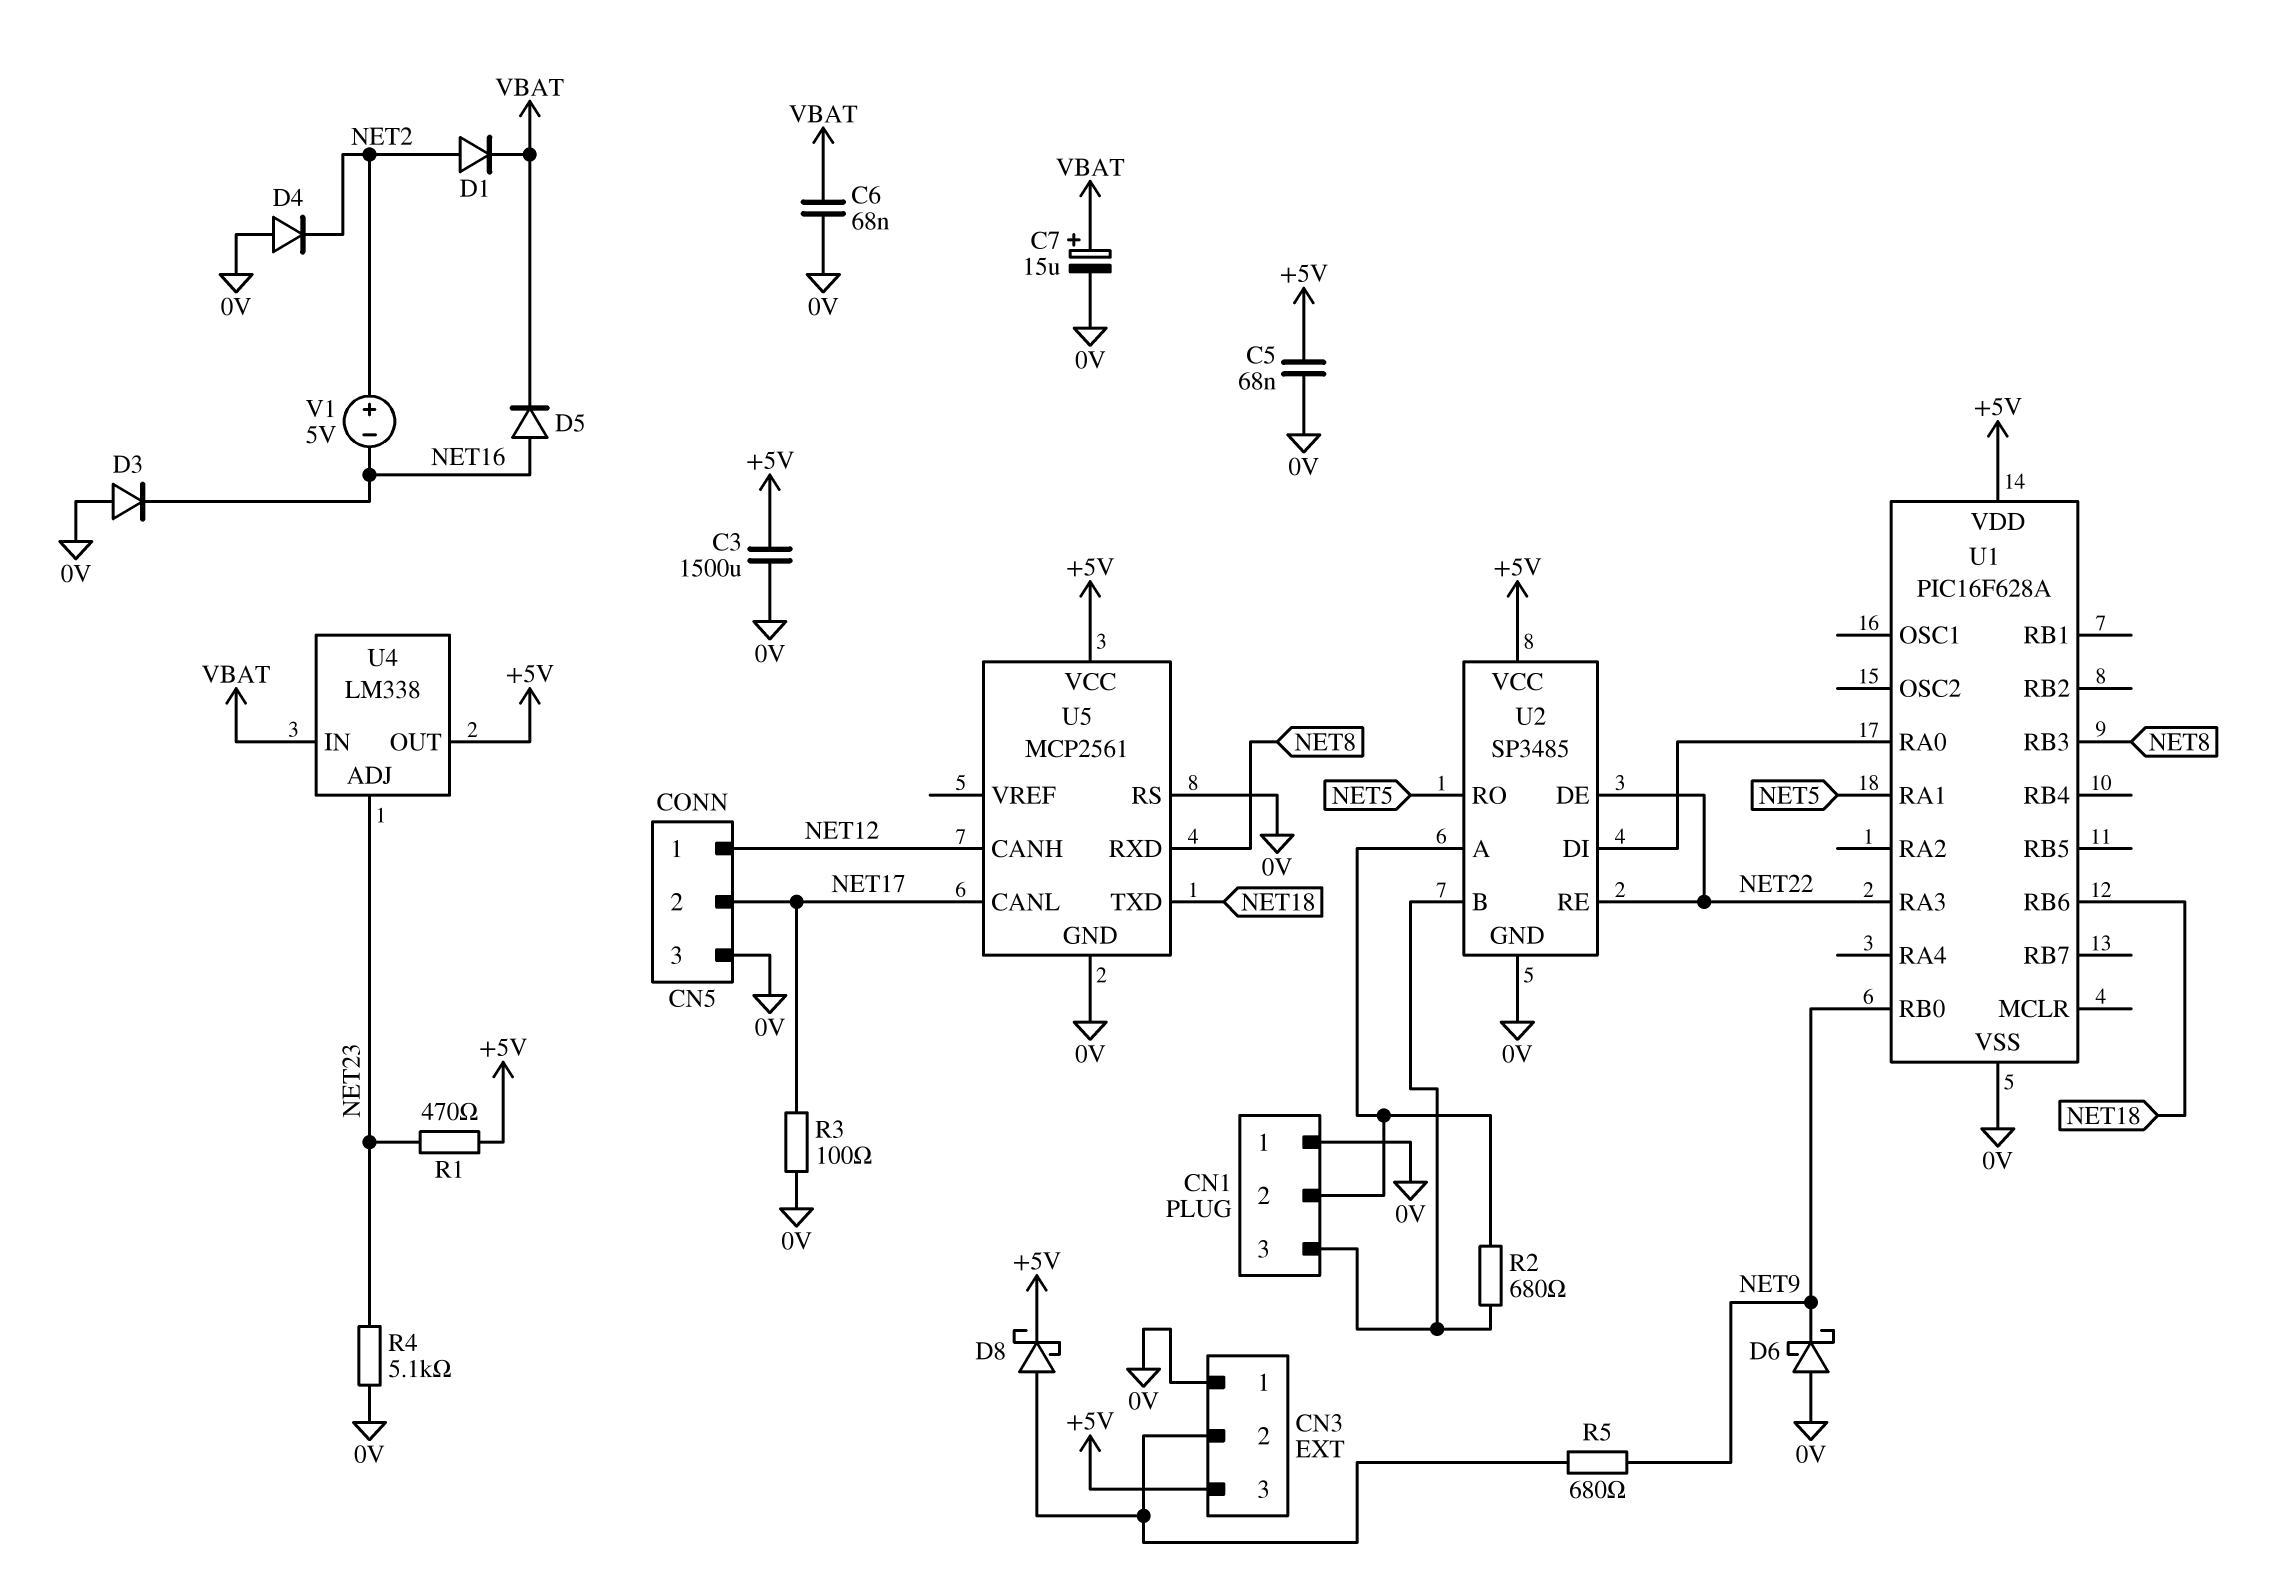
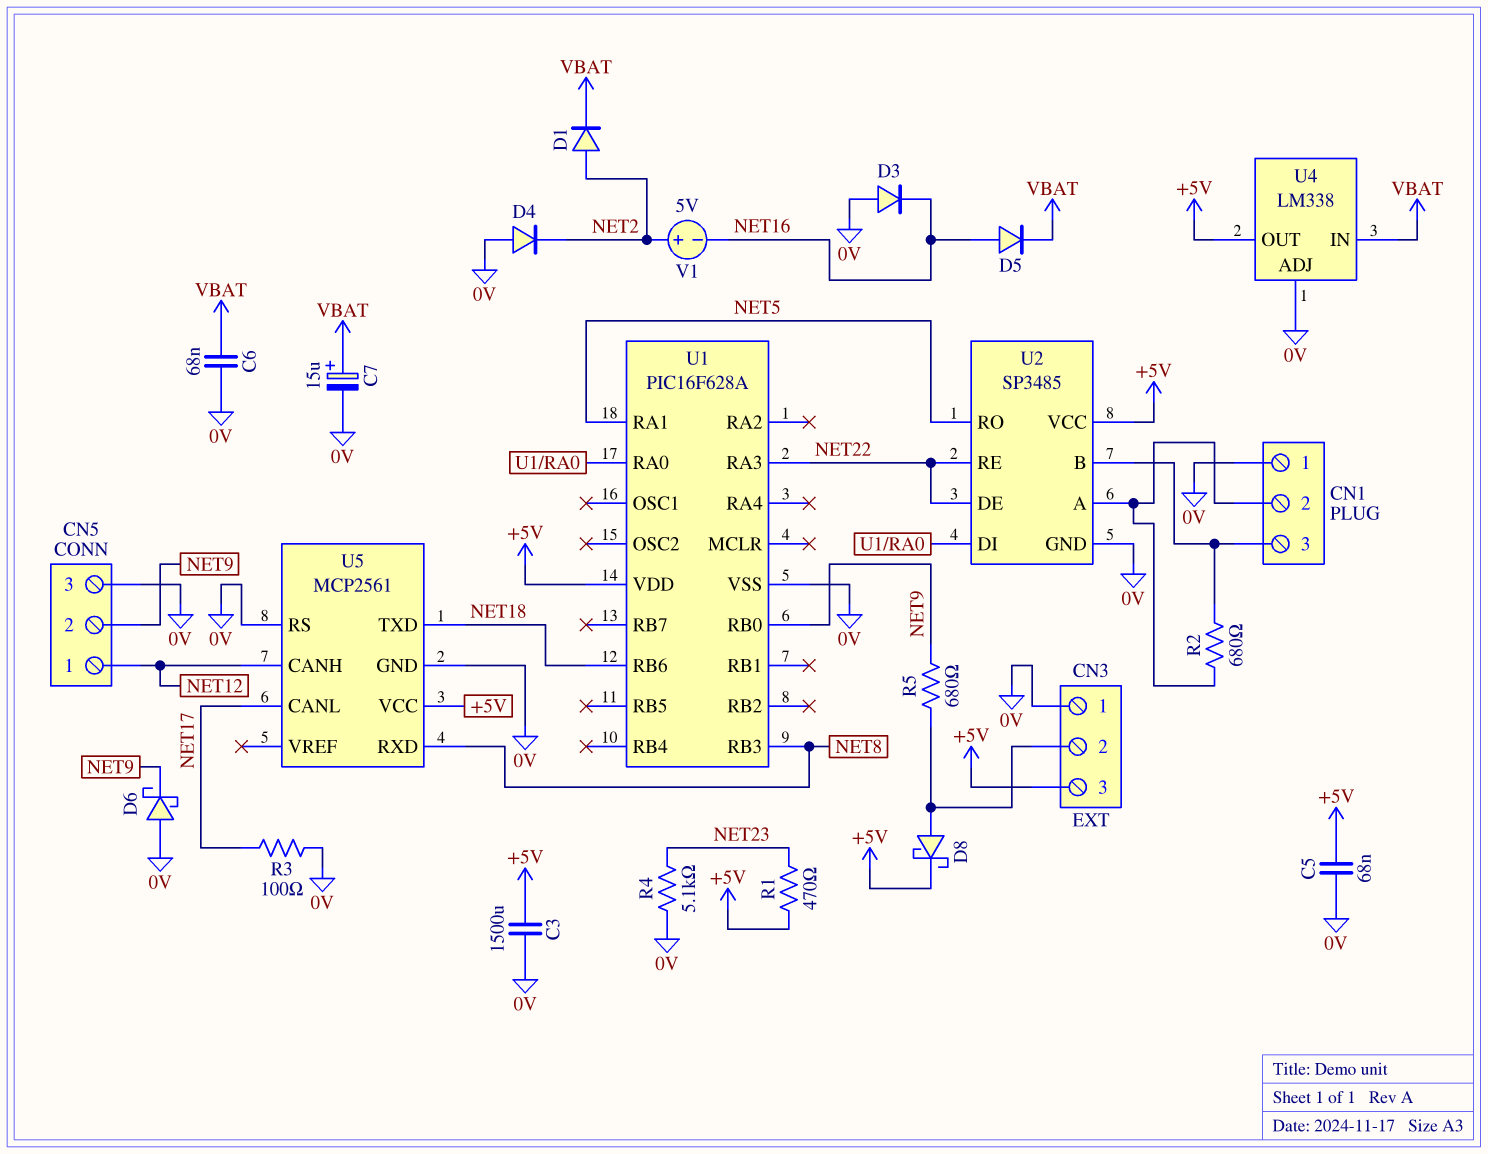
CN5 pin 2: NET17 -> NET9
U4 pin ADJ: NET23 -> 0V

